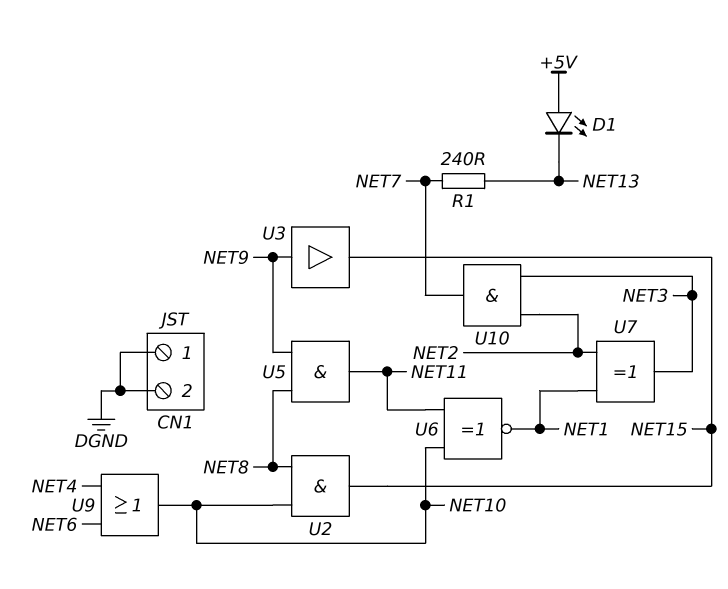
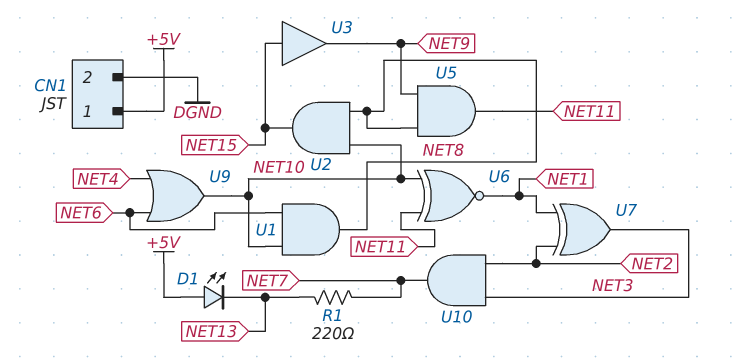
CN1 pin 1: DGND -> +5V
R1: 240 (NET7, NET13) -> 220 (NET7, NET13)
U1: none -> AND (in NET6, in NET10, out NET8)
U3: buffer (in NET9, out NET15) -> buffer (in NET15, out NET9)

